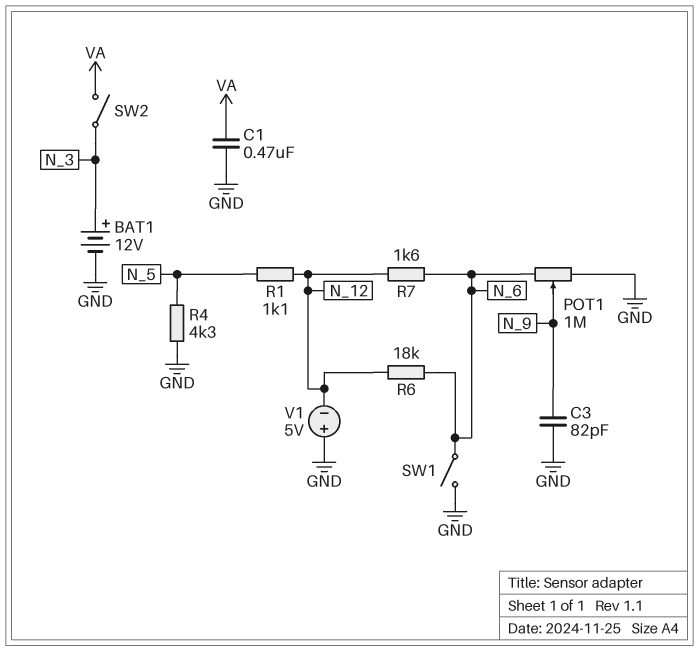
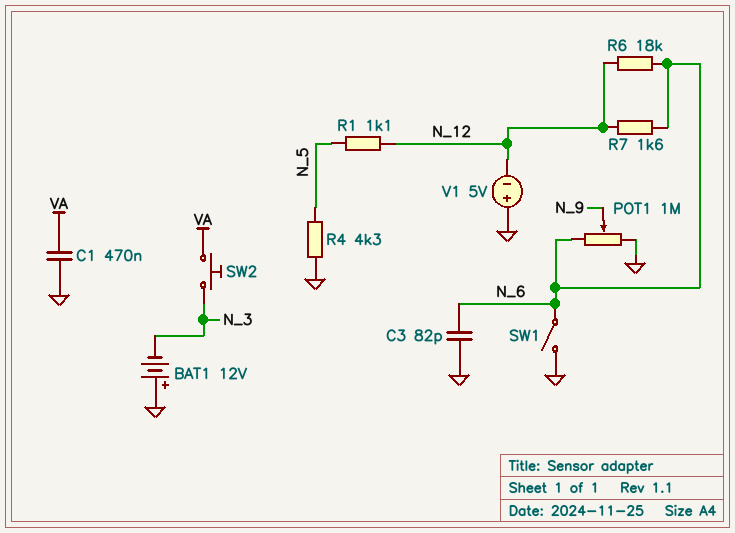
BAT1: 12V (plus N_3, minus GND) -> 12V (plus GND, minus N_3)
C3: 82pF (GND, N_9) -> 82pF (GND, N_6)
SW2: switch (N_3, VA) -> button (N_3, VA)

